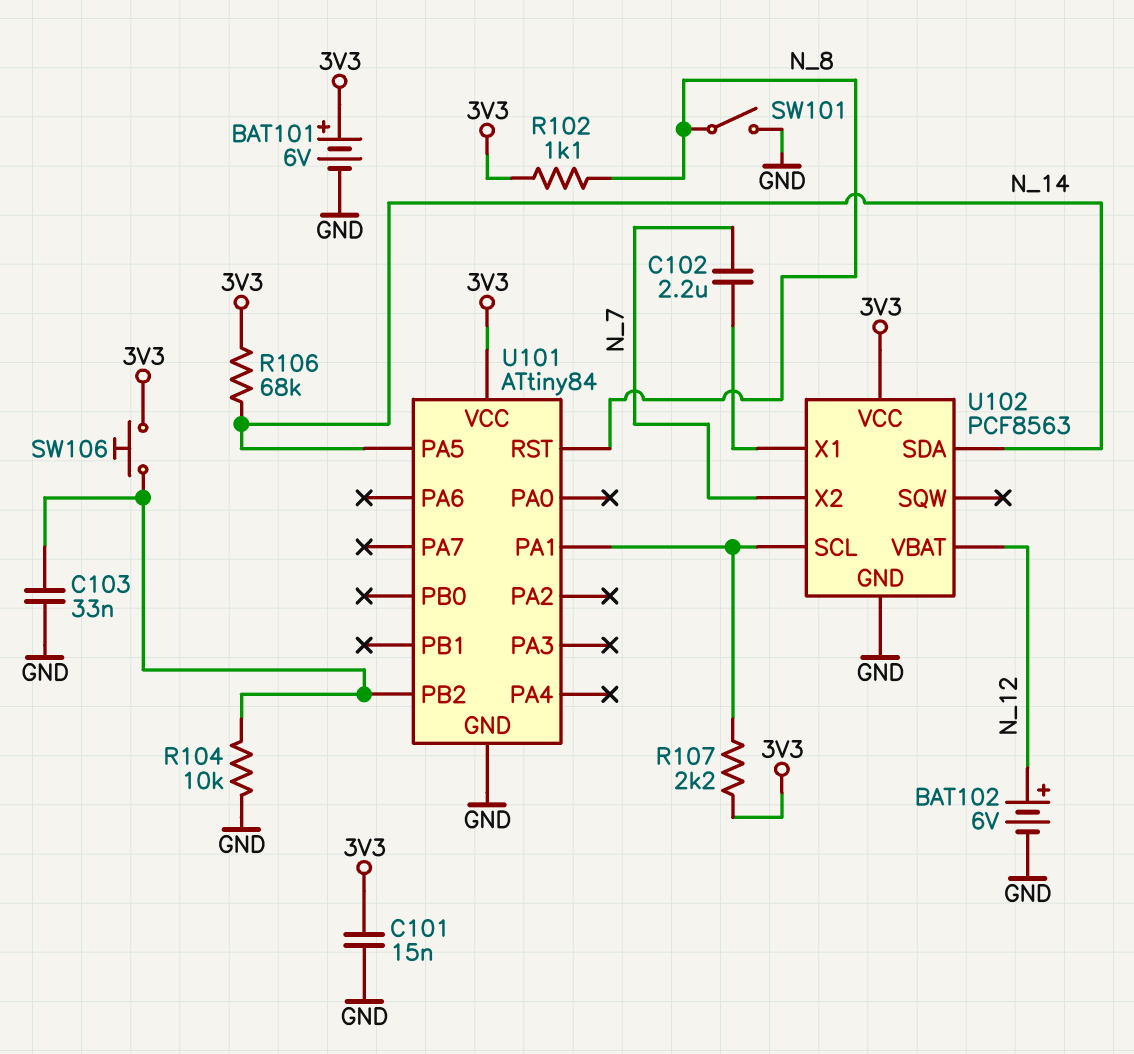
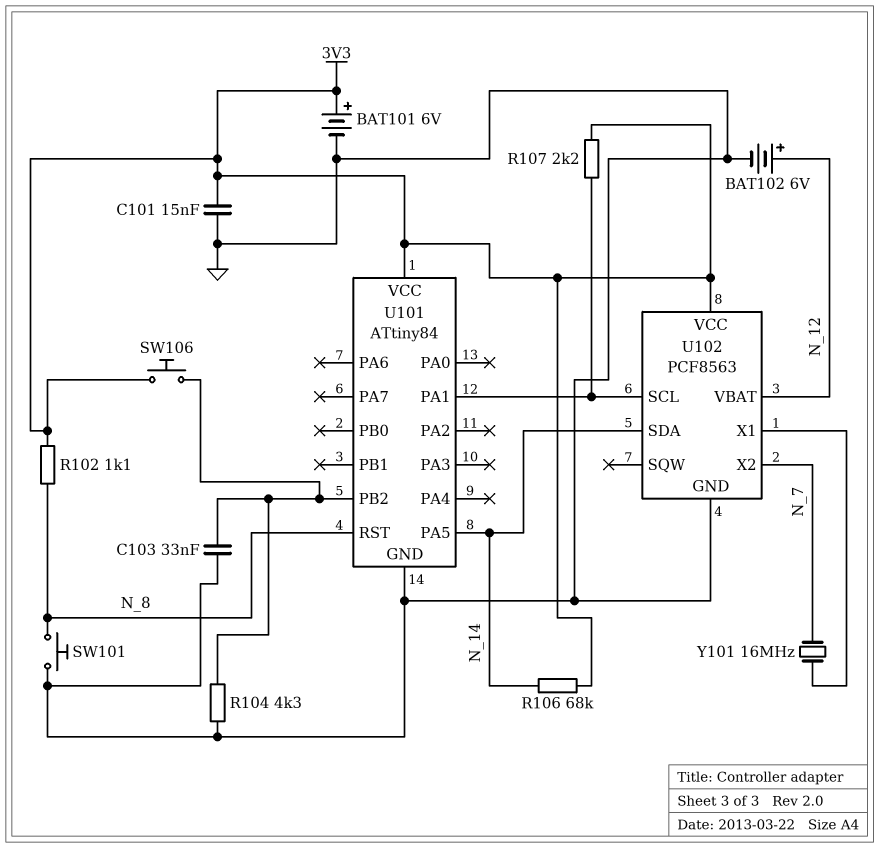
C102: 2.2uF (N_7, U102/X1) -> none
R104: 10k (GND, U101/PB2) -> 4.3k (GND, U101/PB2)
SW101: switch (GND, N_8) -> button (GND, N_8)
Y101: none -> 16MHz (N_7, U102/X1)

